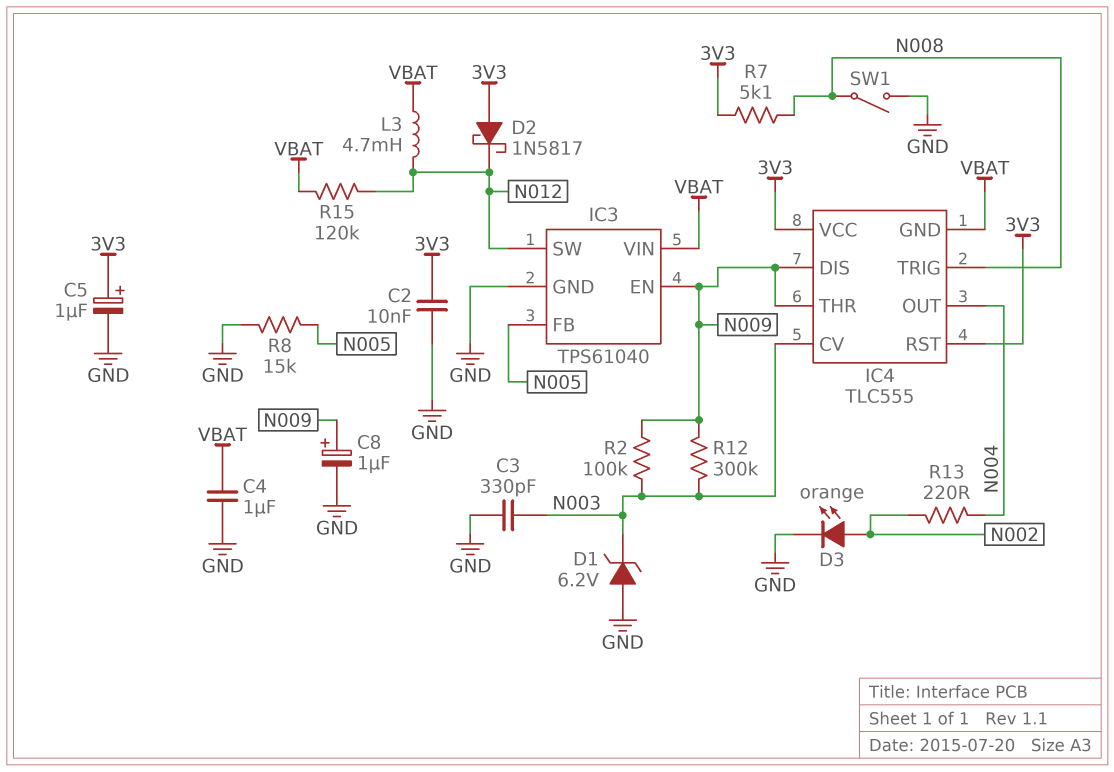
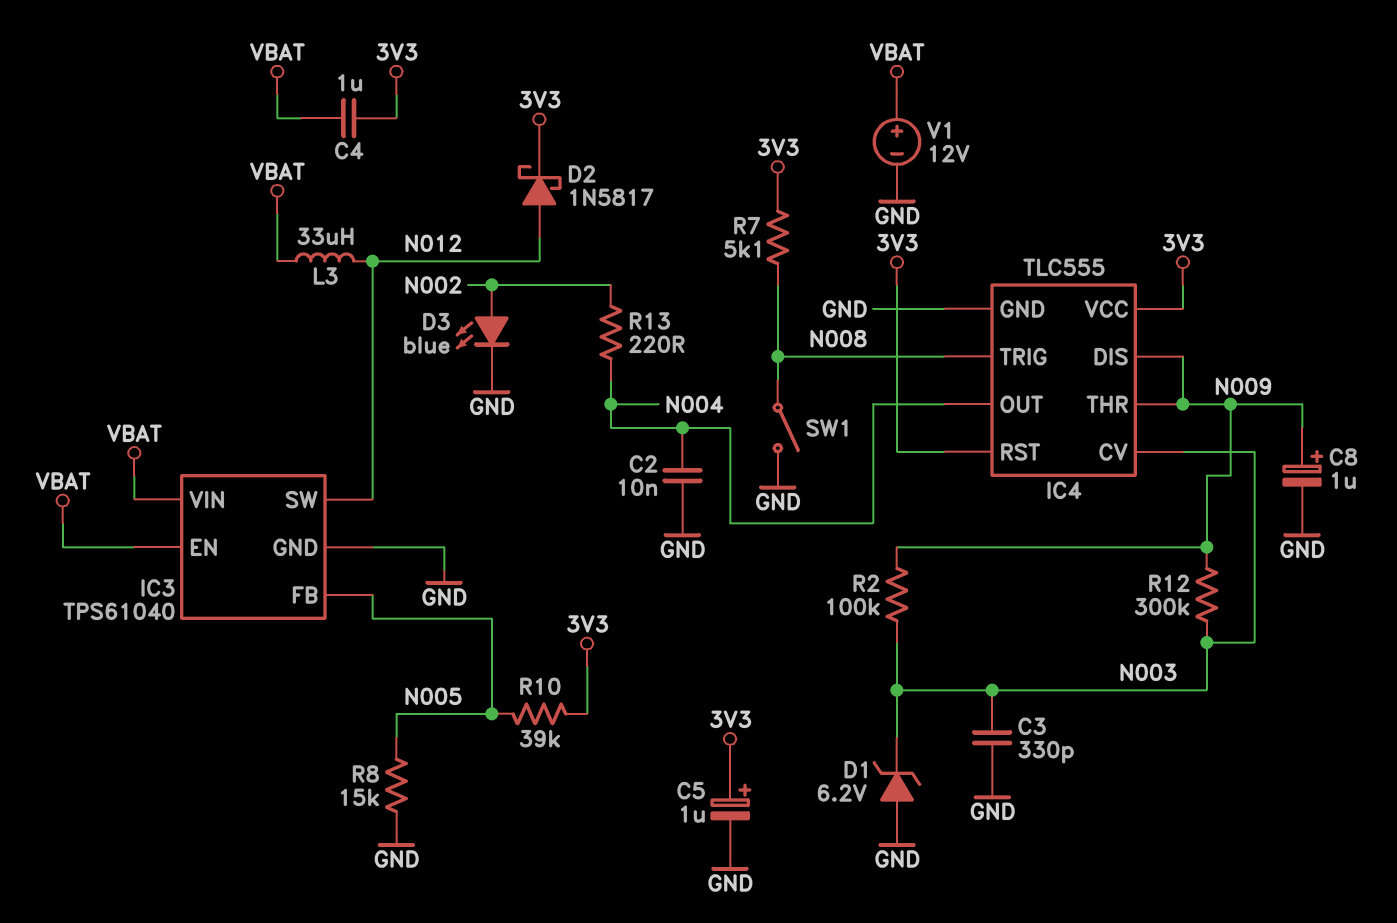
C2: 10nF (3V3, GND) -> 10nF (GND, N004)
C4: 1uF (GND, VBAT) -> 1uF (3V3, VBAT)
D2: schottky 1N5817 (A 3V3, K N012) -> schottky 1N5817 (A N012, K 3V3)
D3: LED orange (A N002, K GND) -> LED blue (A N002, K GND)
IC3 pin EN: N009 -> VBAT
IC4 pin GND: VBAT -> GND
L3: 4.7mH (N012, VBAT) -> 33uH (N012, VBAT)
R10: none -> 39k (3V3, N005)
R15: 120k (N012, VBAT) -> none
V1: none -> 12V (plus VBAT, minus GND)

